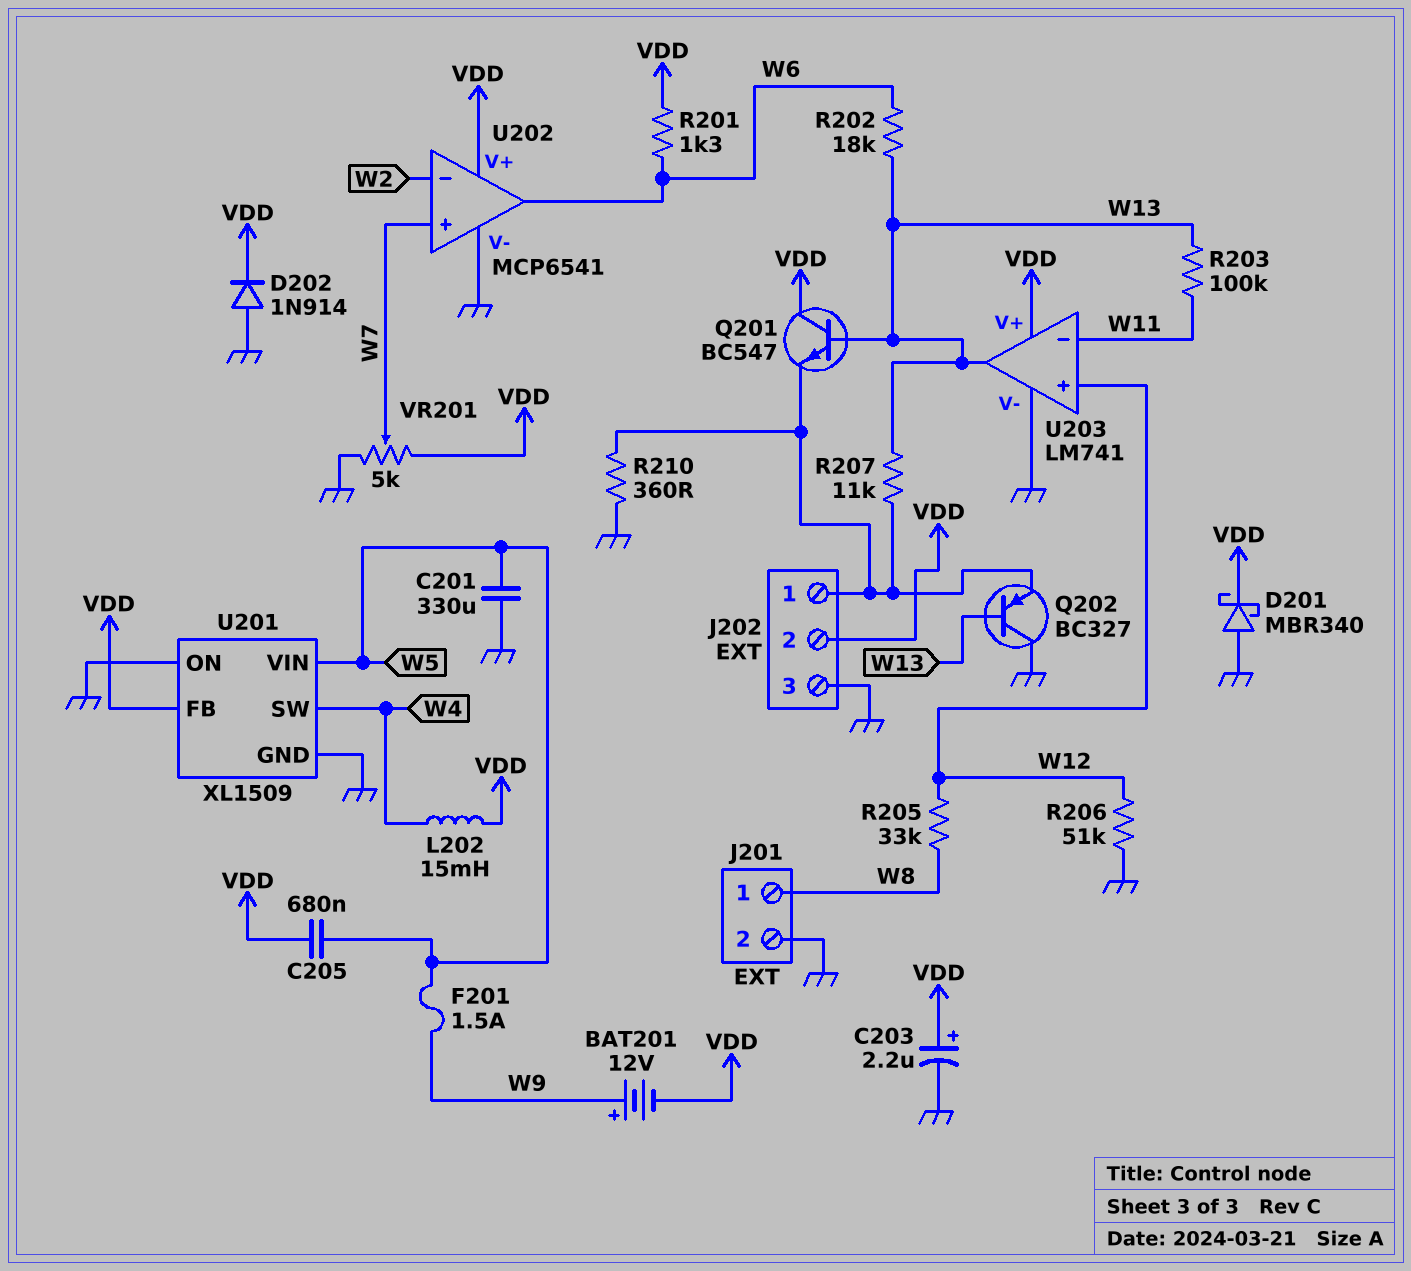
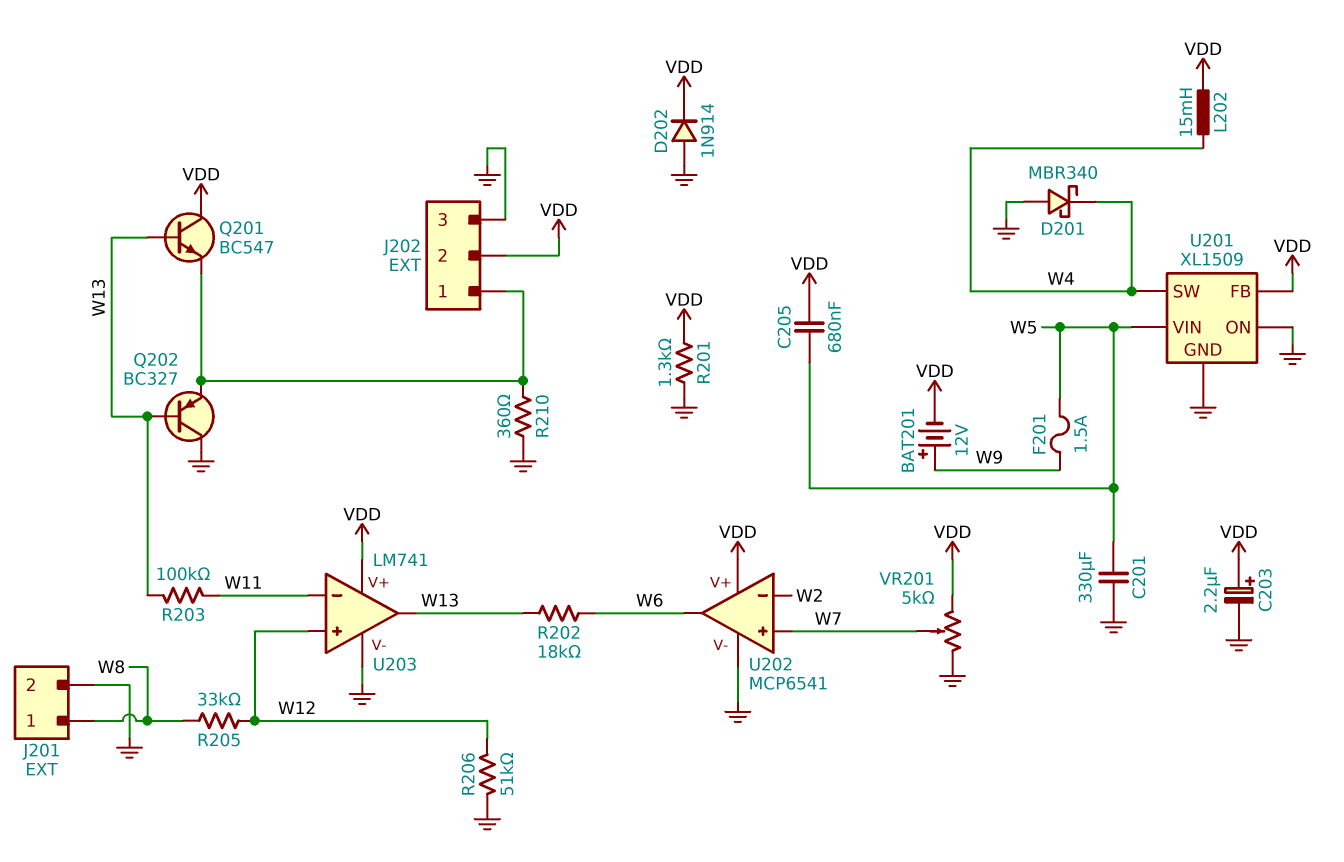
D201: schottky MBR340 (A GND, K VDD) -> schottky MBR340 (A GND, K W4)
R201: 1.3k (VDD, W6) -> 1.3k (GND, VDD)
R207: 11k (J202/1, W13) -> none

